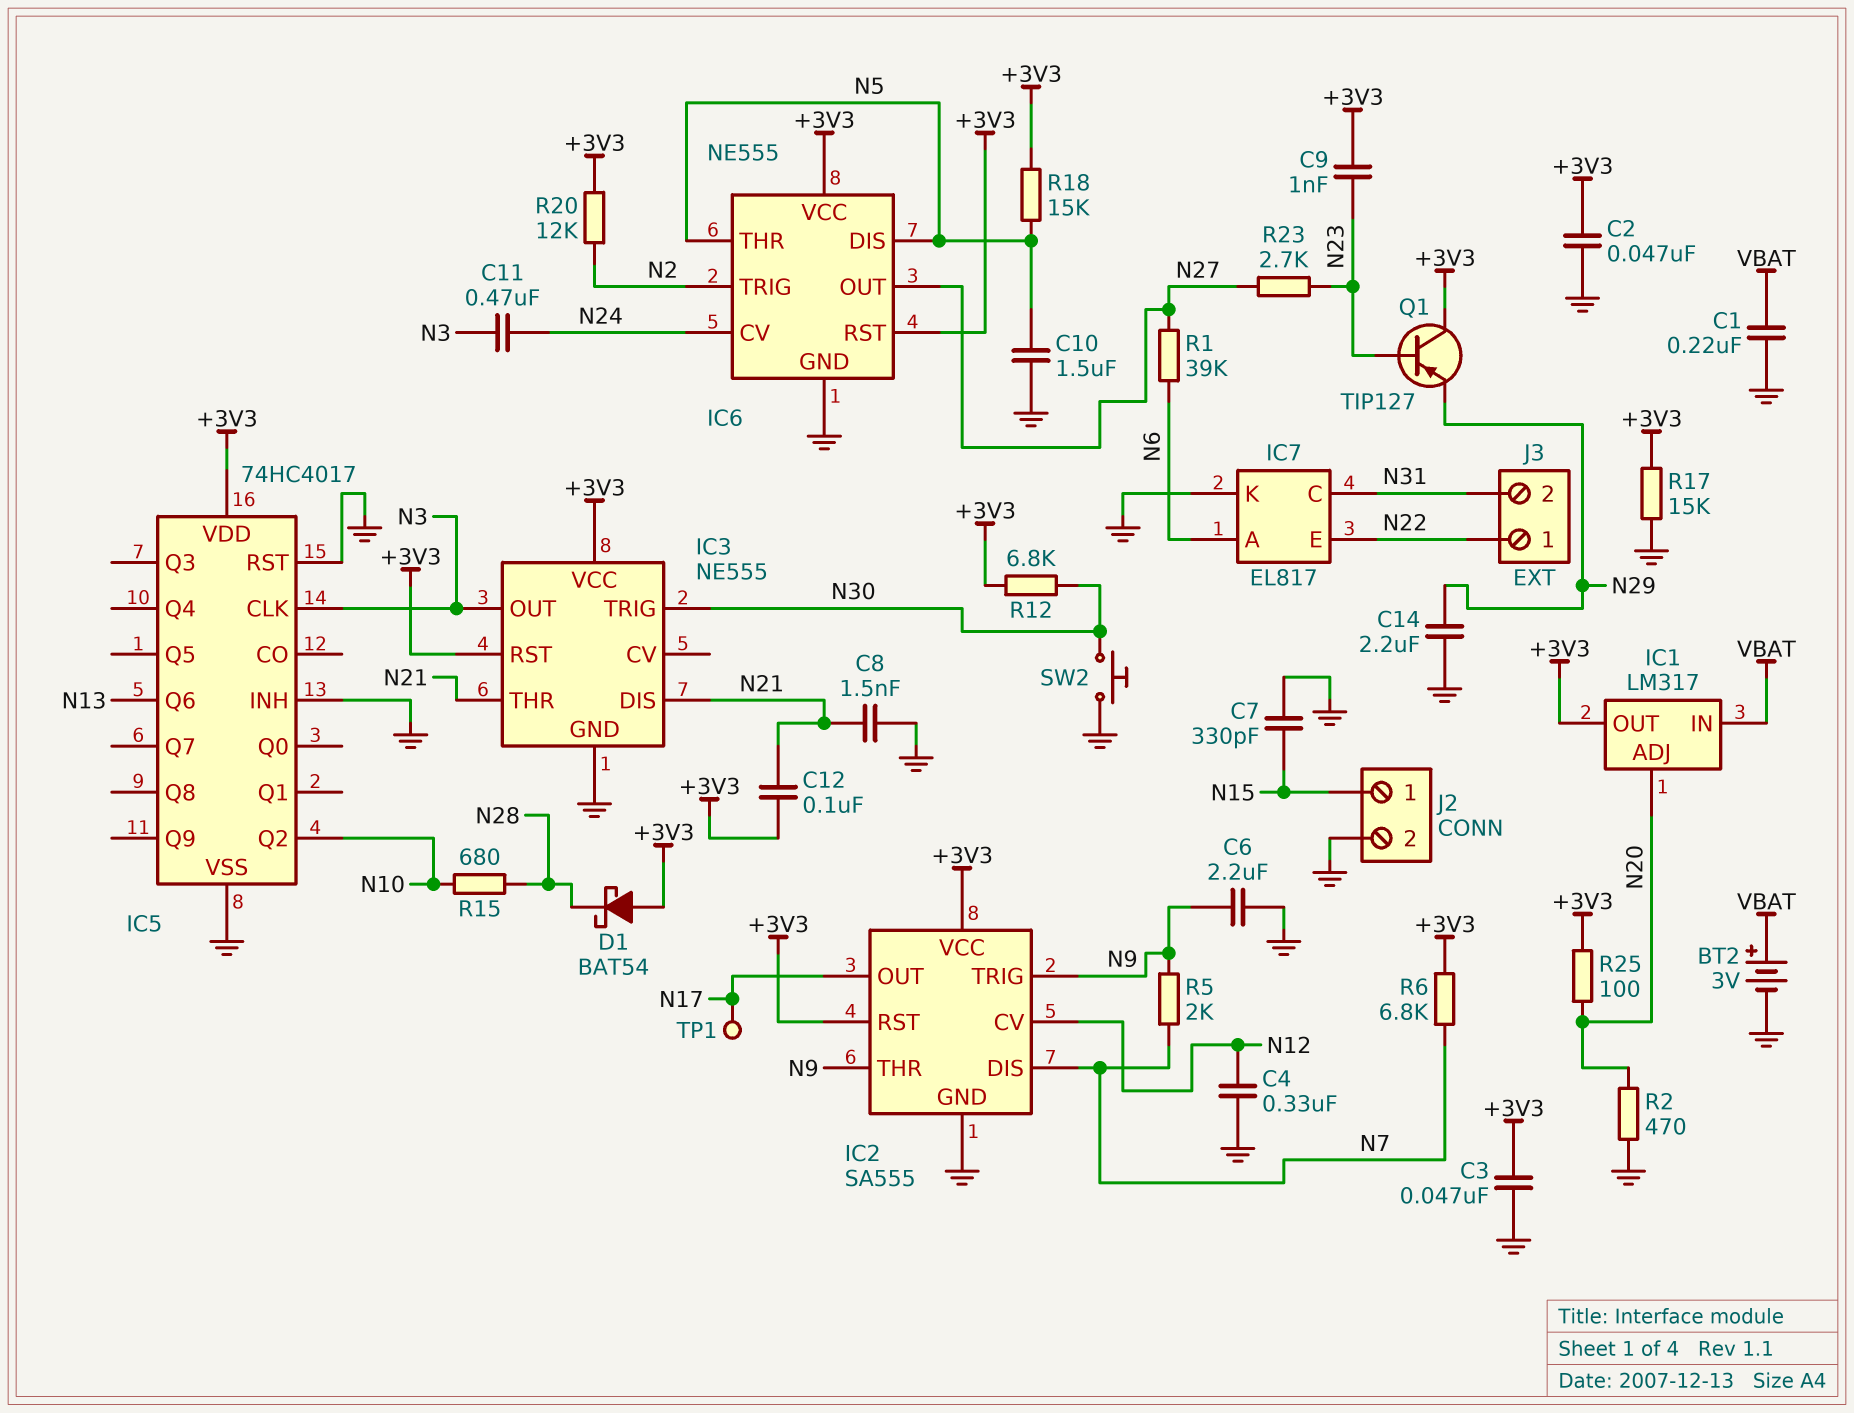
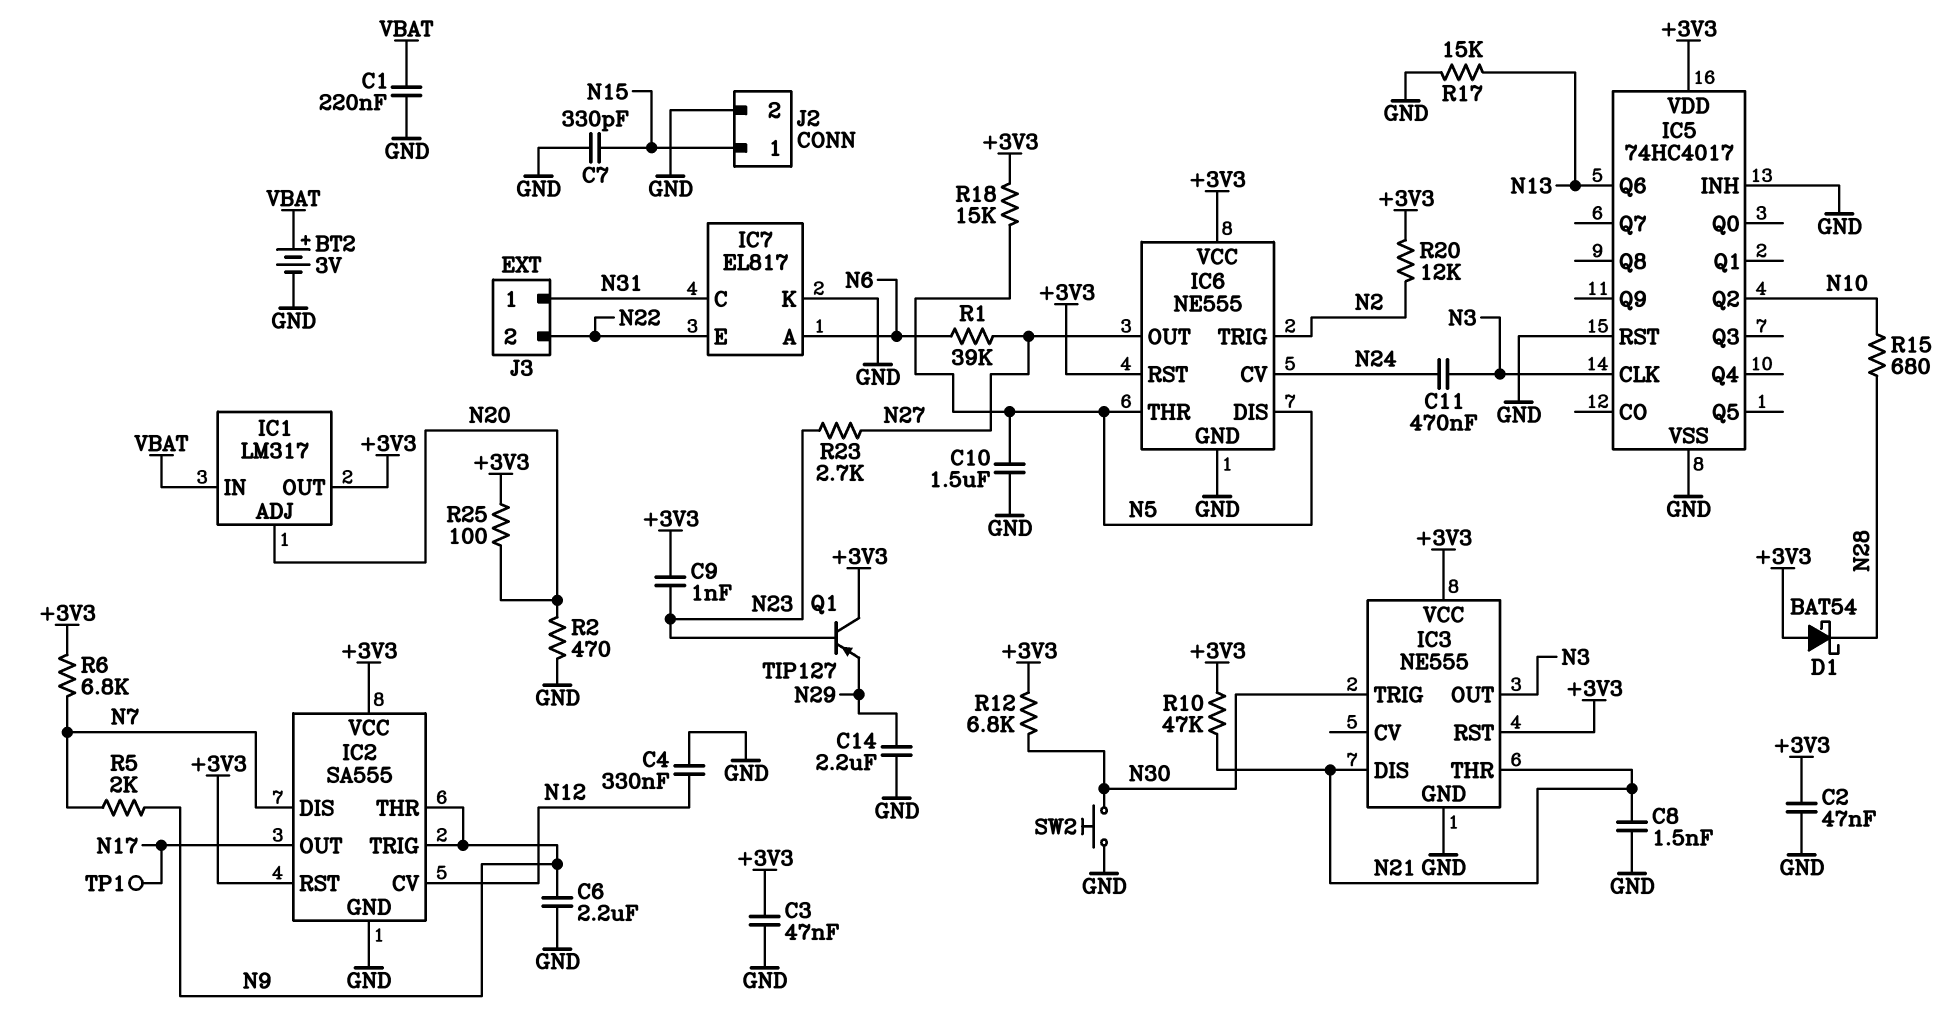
C12: 100nF (+3V3, N21) -> none
J3 pin 1: N22 -> N31
J3 pin 2: N31 -> N22
R10: none -> 47k (+3V3, N21)
R17: 15k (+3V3, GND) -> 15k (GND, N13)

